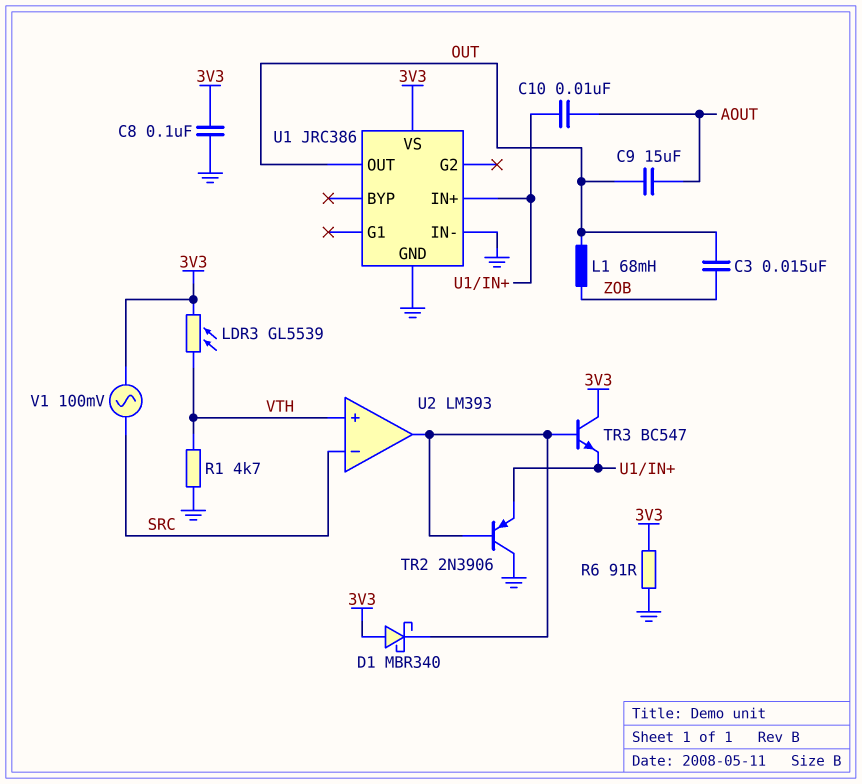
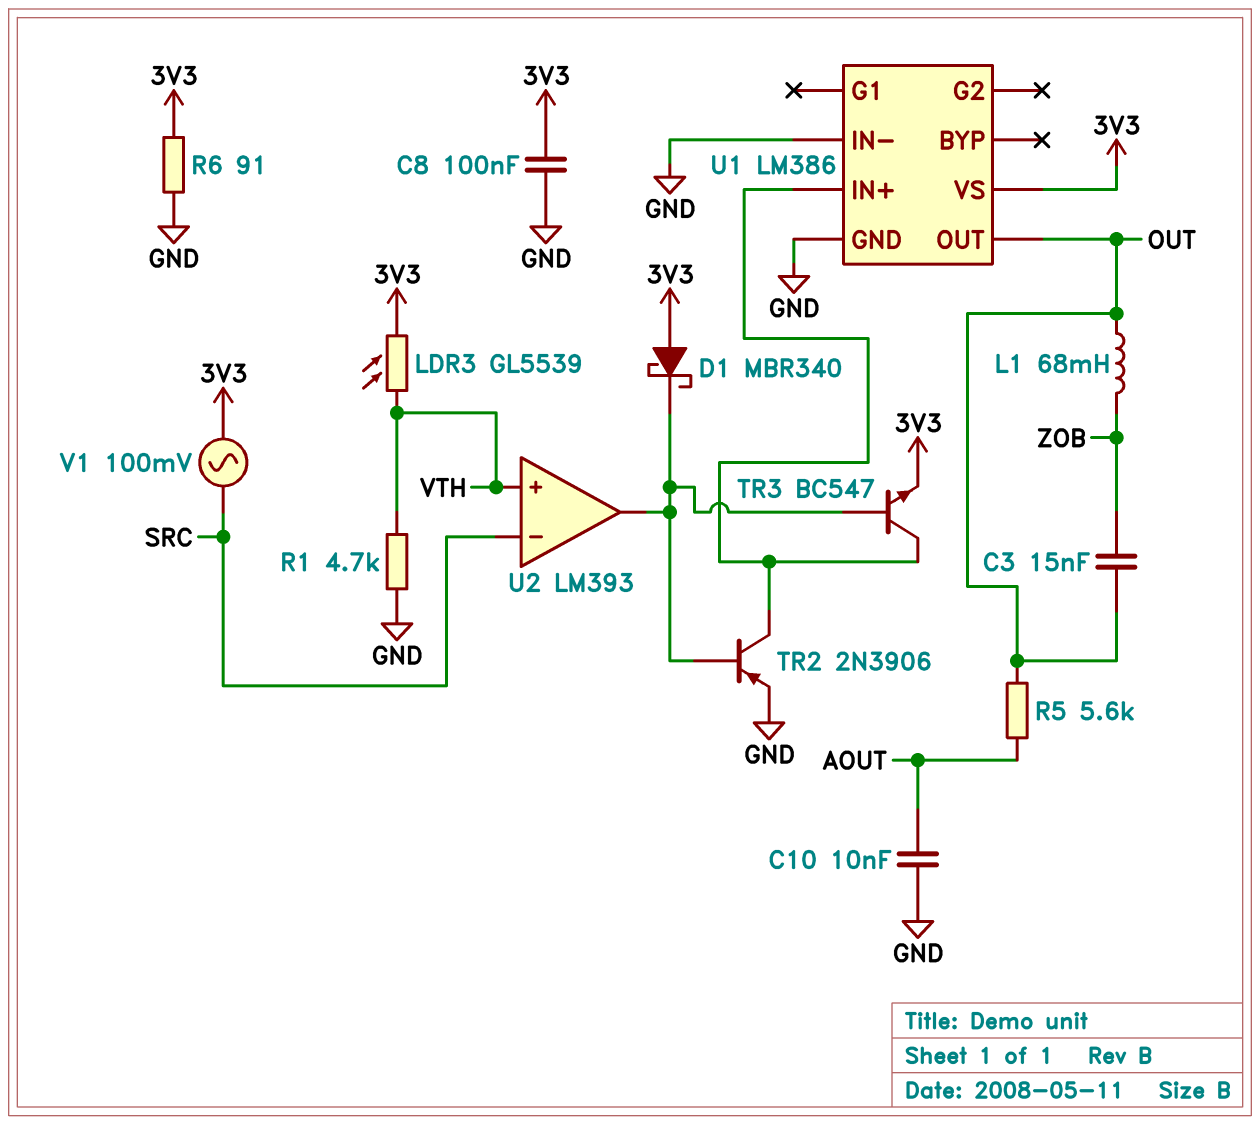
C9: 15uF (AOUT, OUT) -> none
C10: 10nF (AOUT, U1/IN+) -> 10nF (AOUT, GND)
R5: none -> 5.6k (AOUT, OUT)
TR2: PNP 2N3906 (B U2/out, C GND, E U1/IN+) -> PNP 2N3906 (B U2/out, C U1/IN+, E GND)
TR3: NPN BC547 (B U2/out, C 3V3, E U1/IN+) -> NPN BC547 (B U2/out, C U1/IN+, E 3V3)
U1: JRC386 -> LM386

